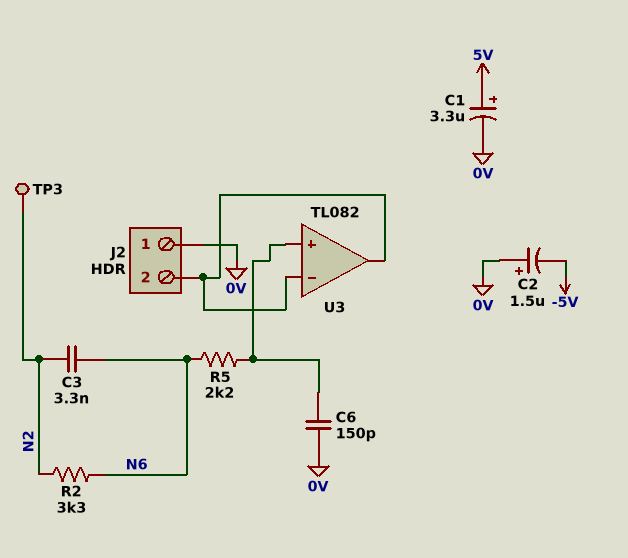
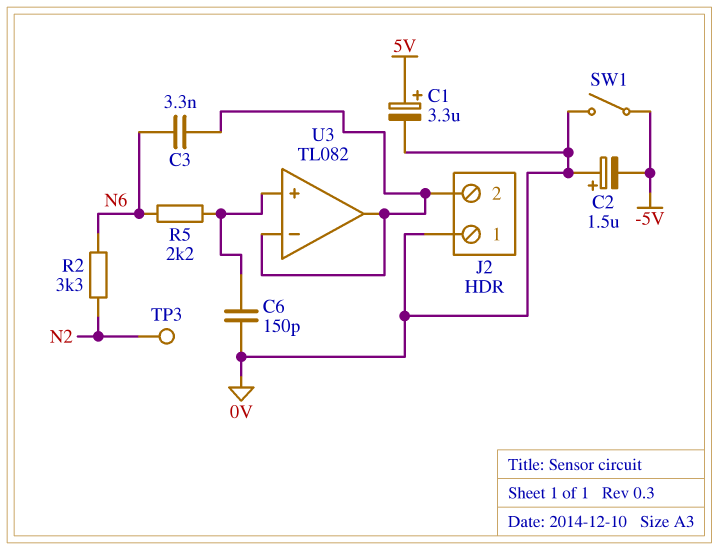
C3: 3.3nF (N2, N6) -> 3.3nF (J2/2, N6)
SW1: none -> switch (-5V, 0V)

